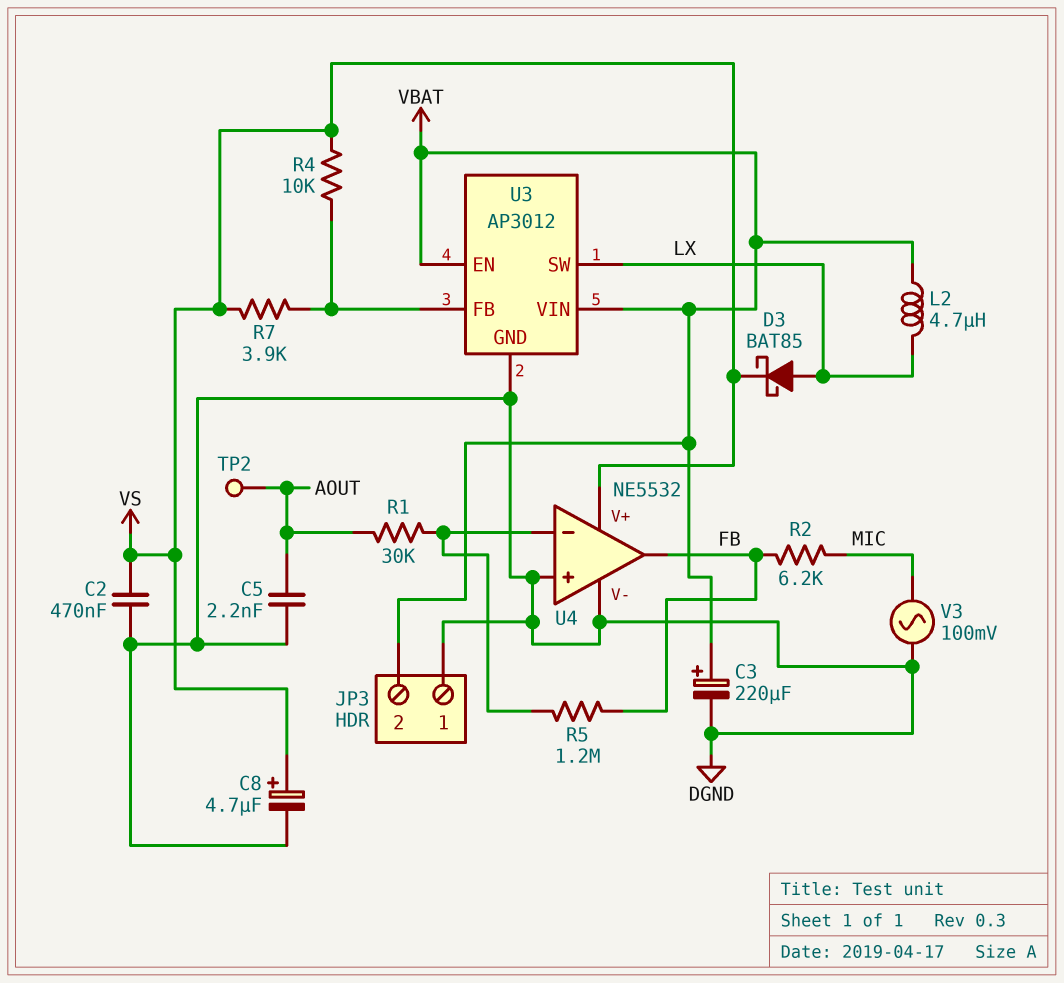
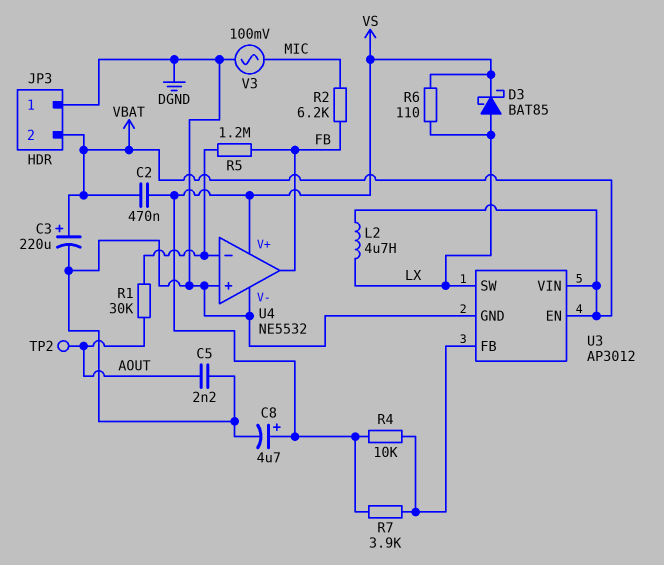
C2: 470nF (DGND, VS) -> 470nF (VBAT, VS)
R6: none -> 110 (LX, VS)

